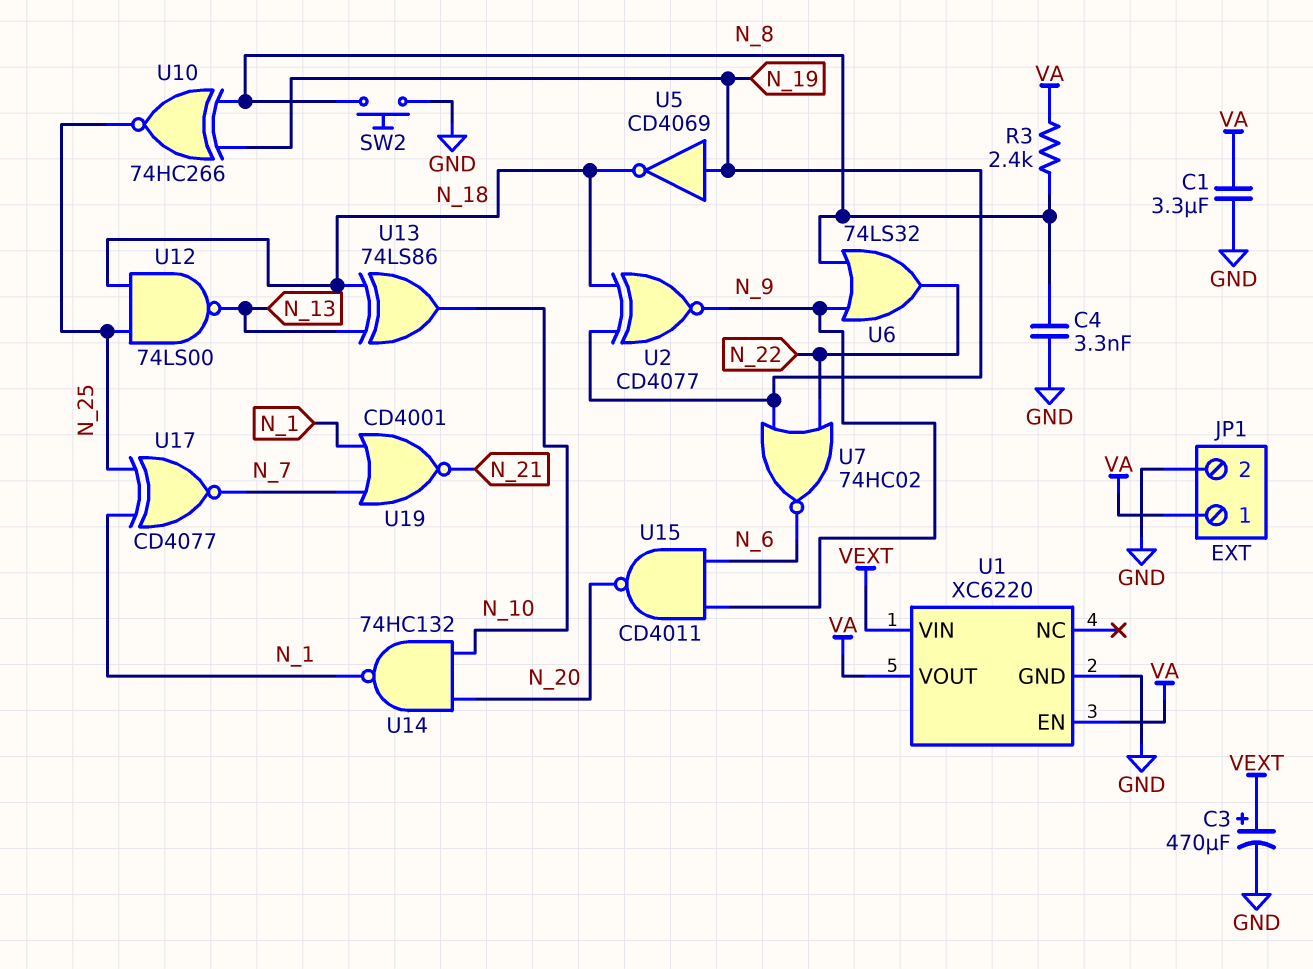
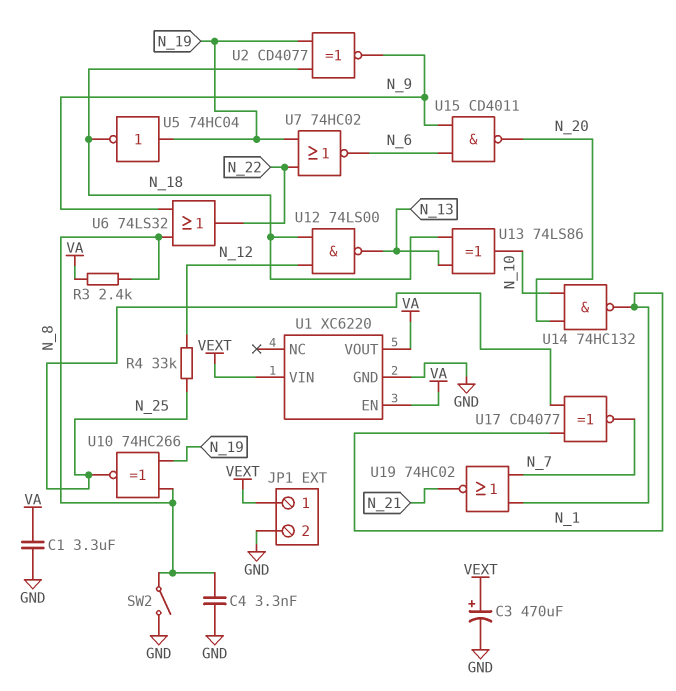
JP1 pin 1: VA -> VEXT
R4: none -> 33k (N_12, N_25)
SW2: button (GND, N_8) -> switch (GND, N_8)
U5: NOT CD4069 (in N_19, out N_18) -> NOT 74HC04 (in N_19, out N_18)
U12: NAND 74LS00 (in N_18, in N_25, out N_13) -> NAND 74LS00 (in N_12, in N_18, out N_13)
U19: NOR CD4001 (in N_1, in N_7, out N_21) -> NOR 74HC02 (in N_1, in N_7, out N_21)

